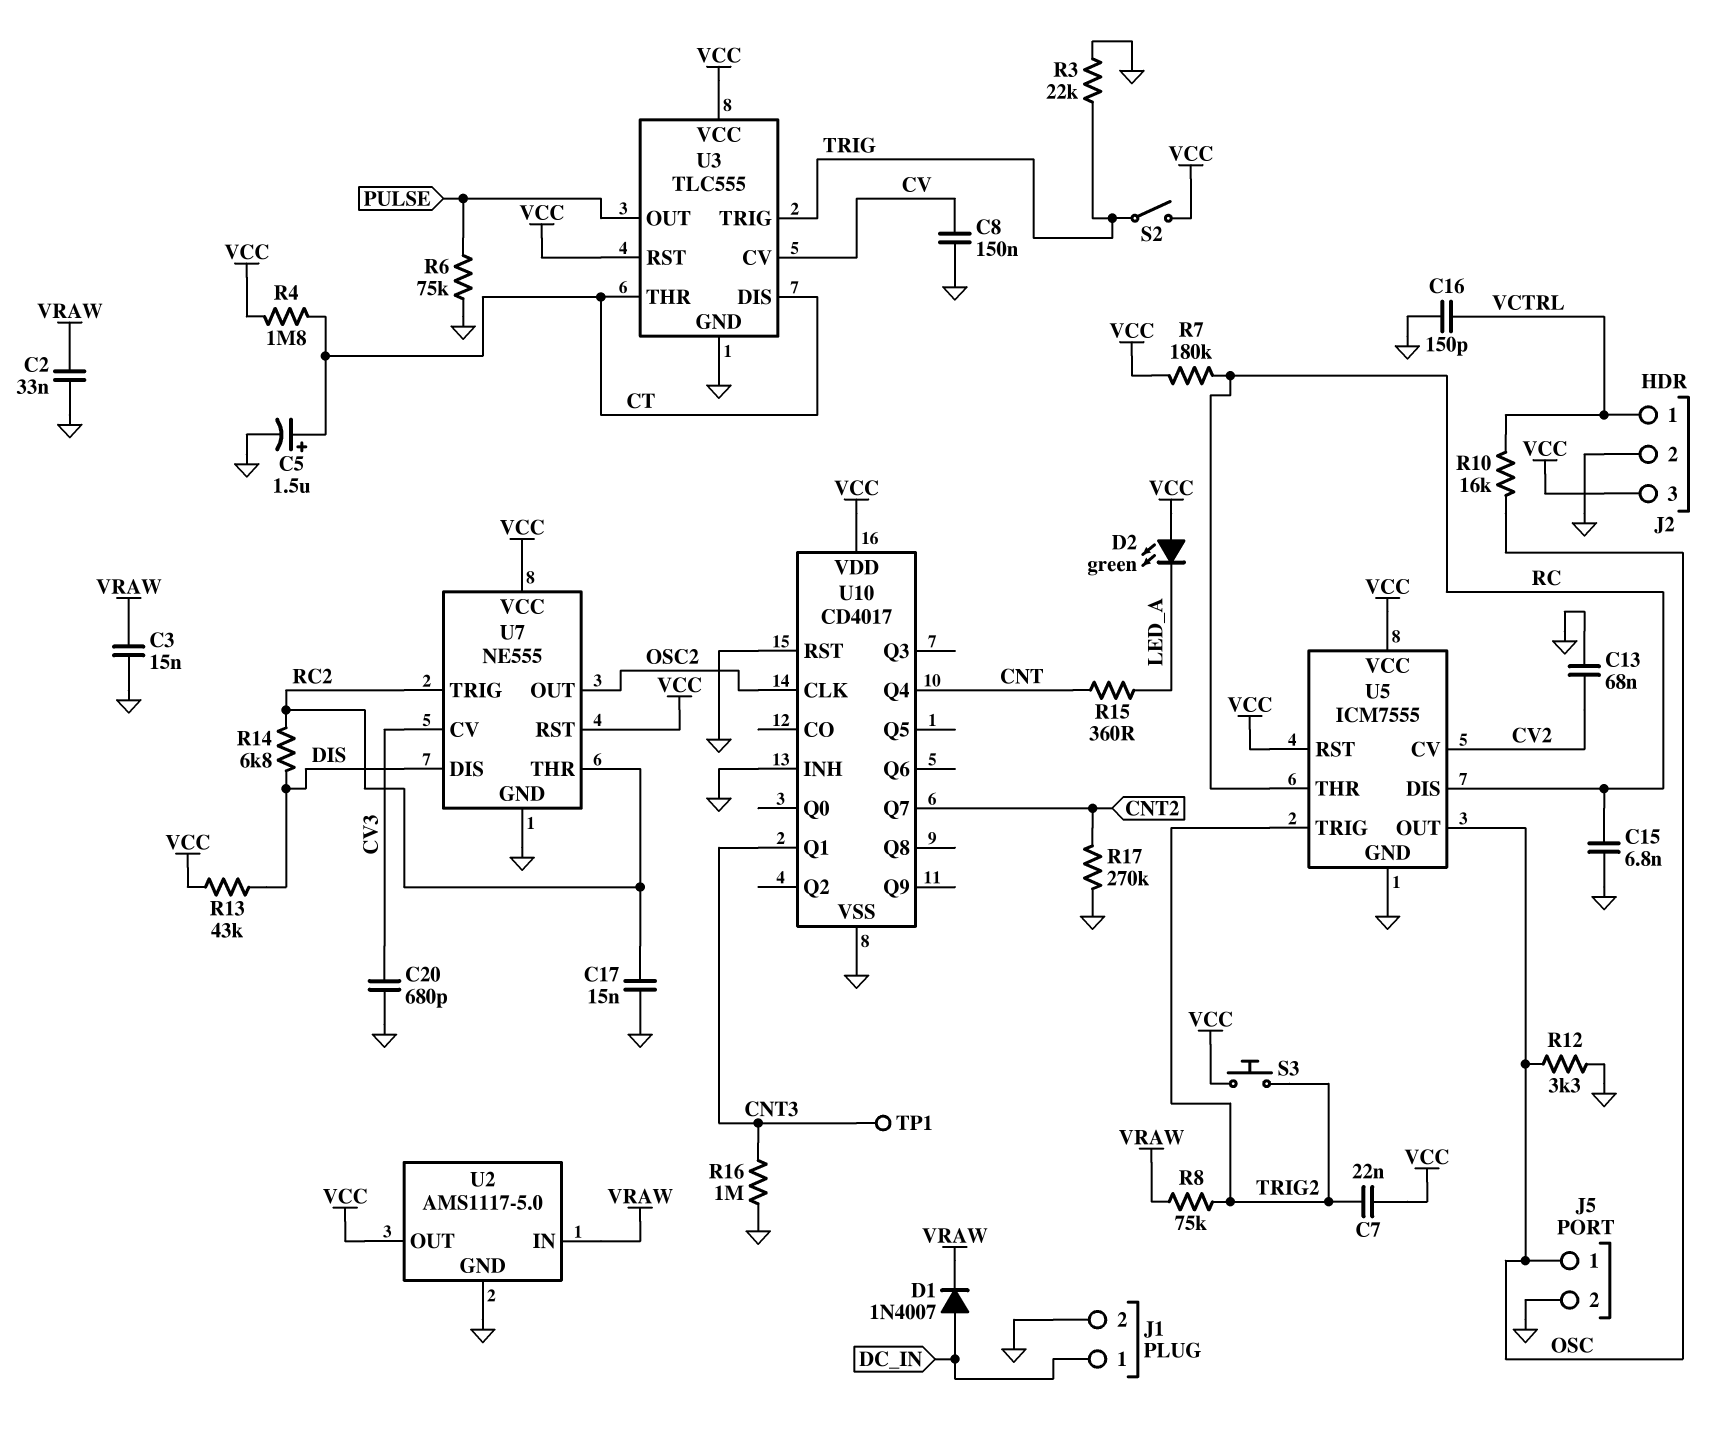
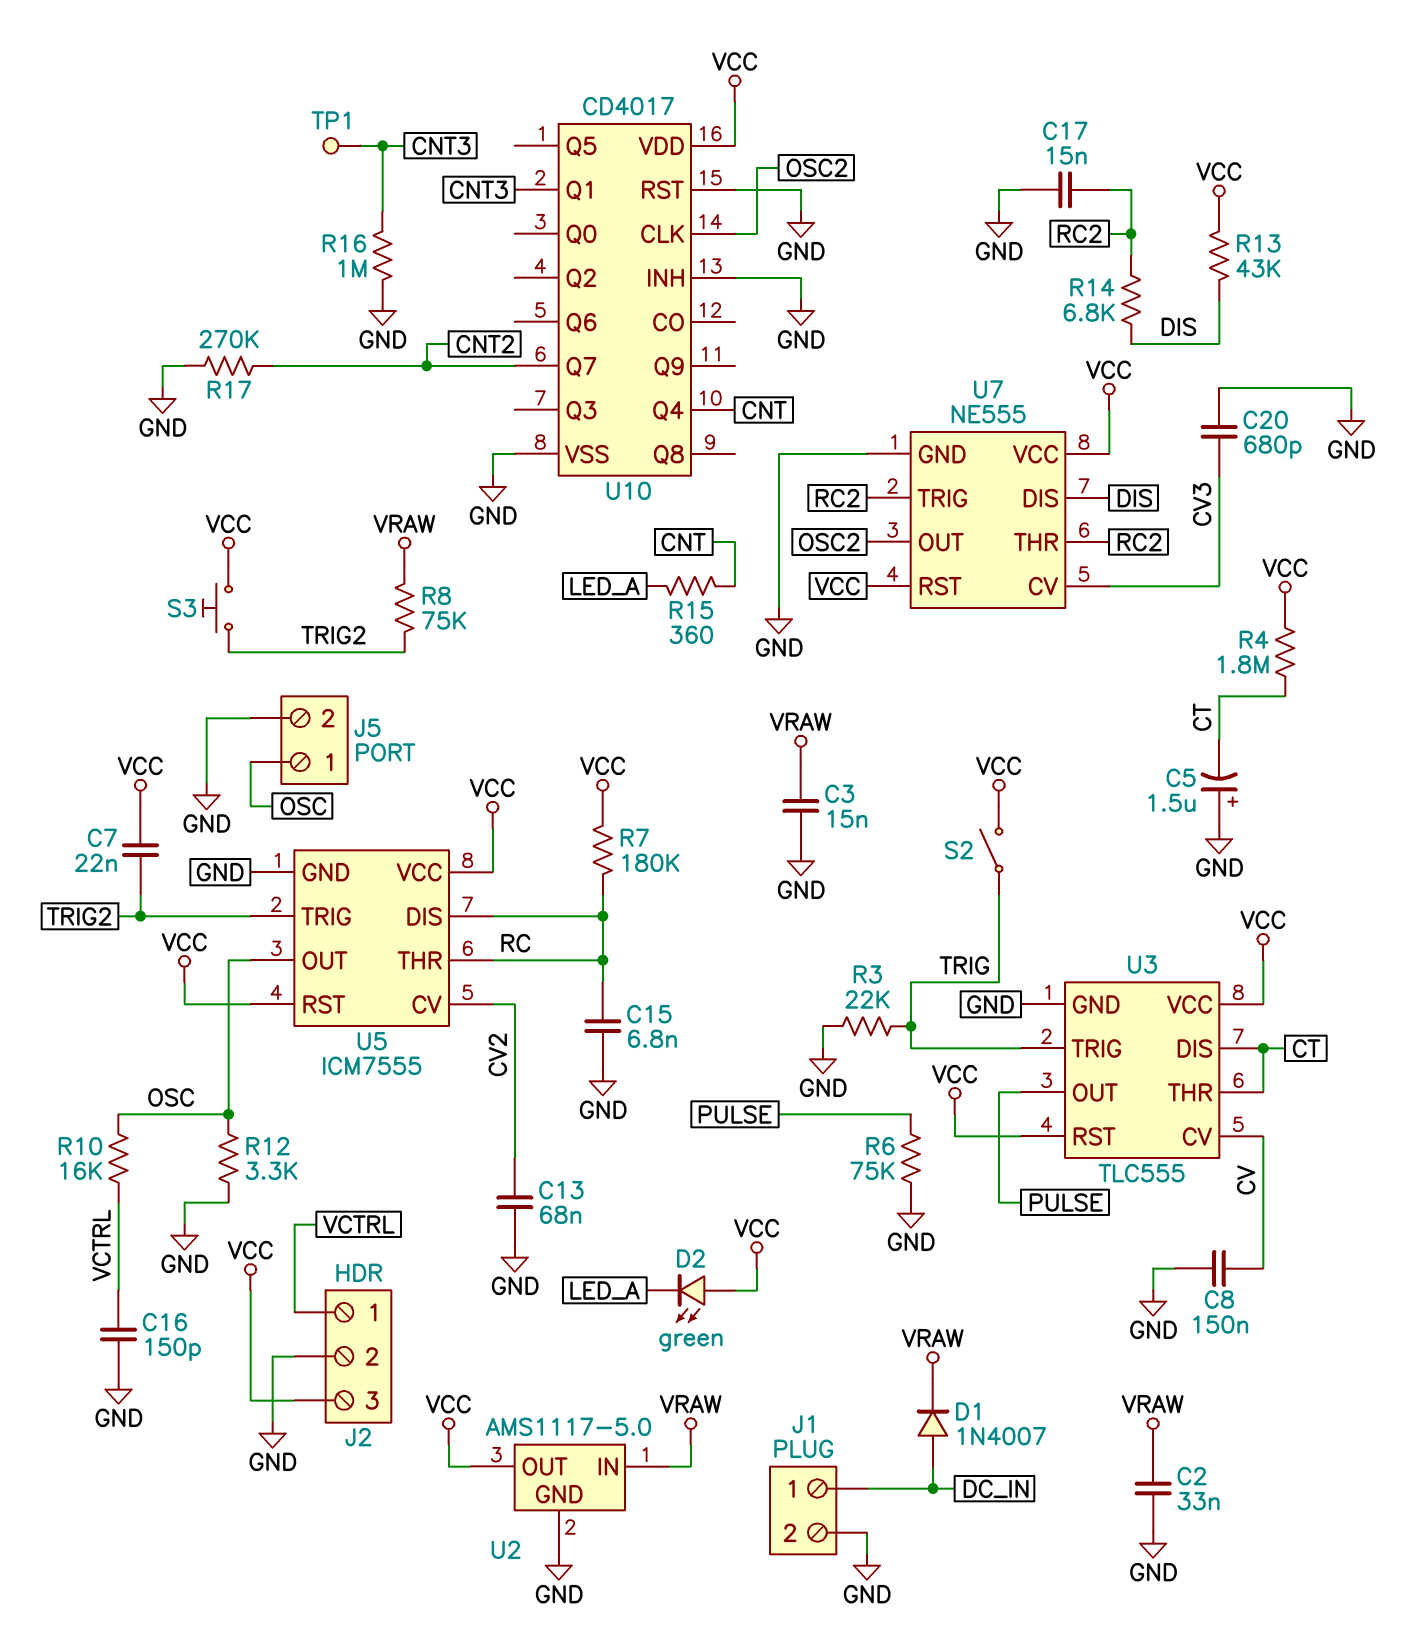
C5: 1.5uF (plus CT, minus GND) -> 1.5uF (plus GND, minus CT)

